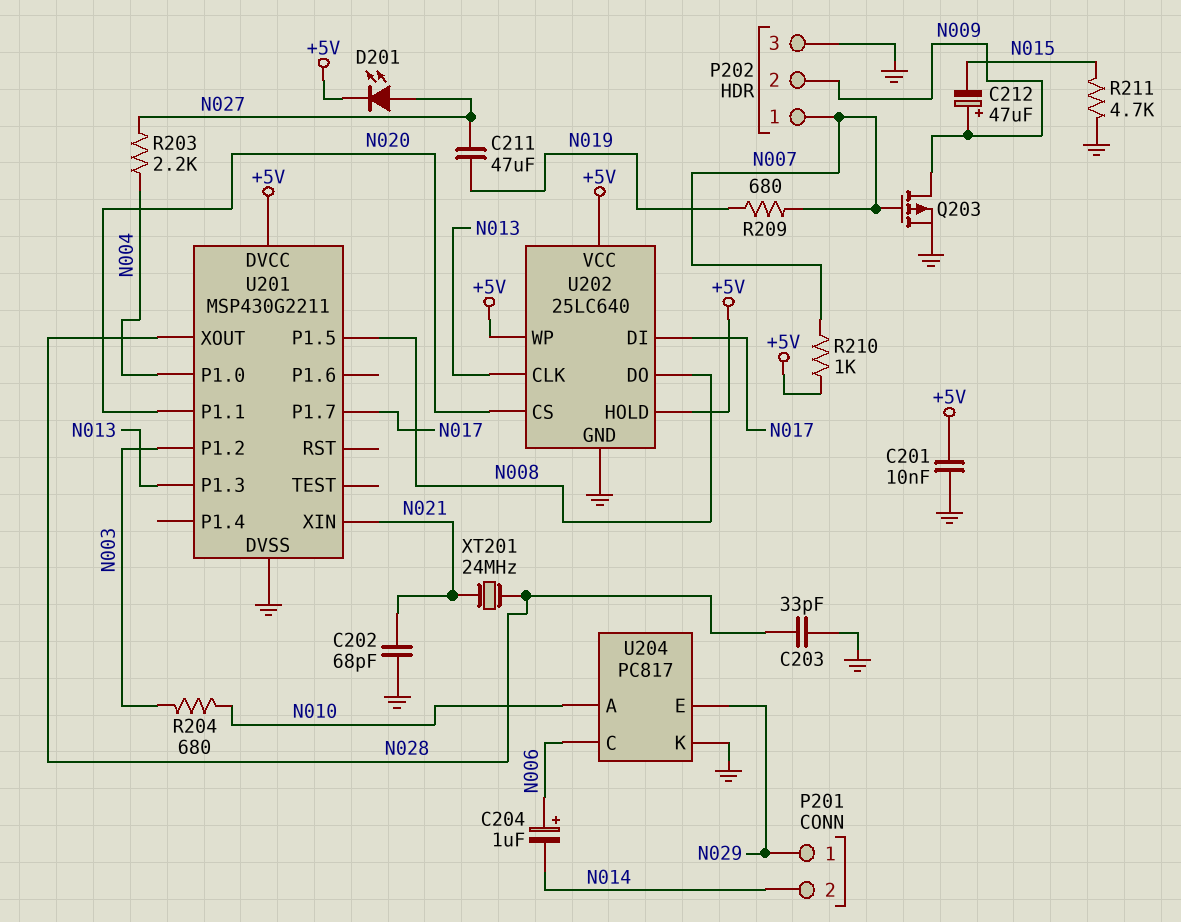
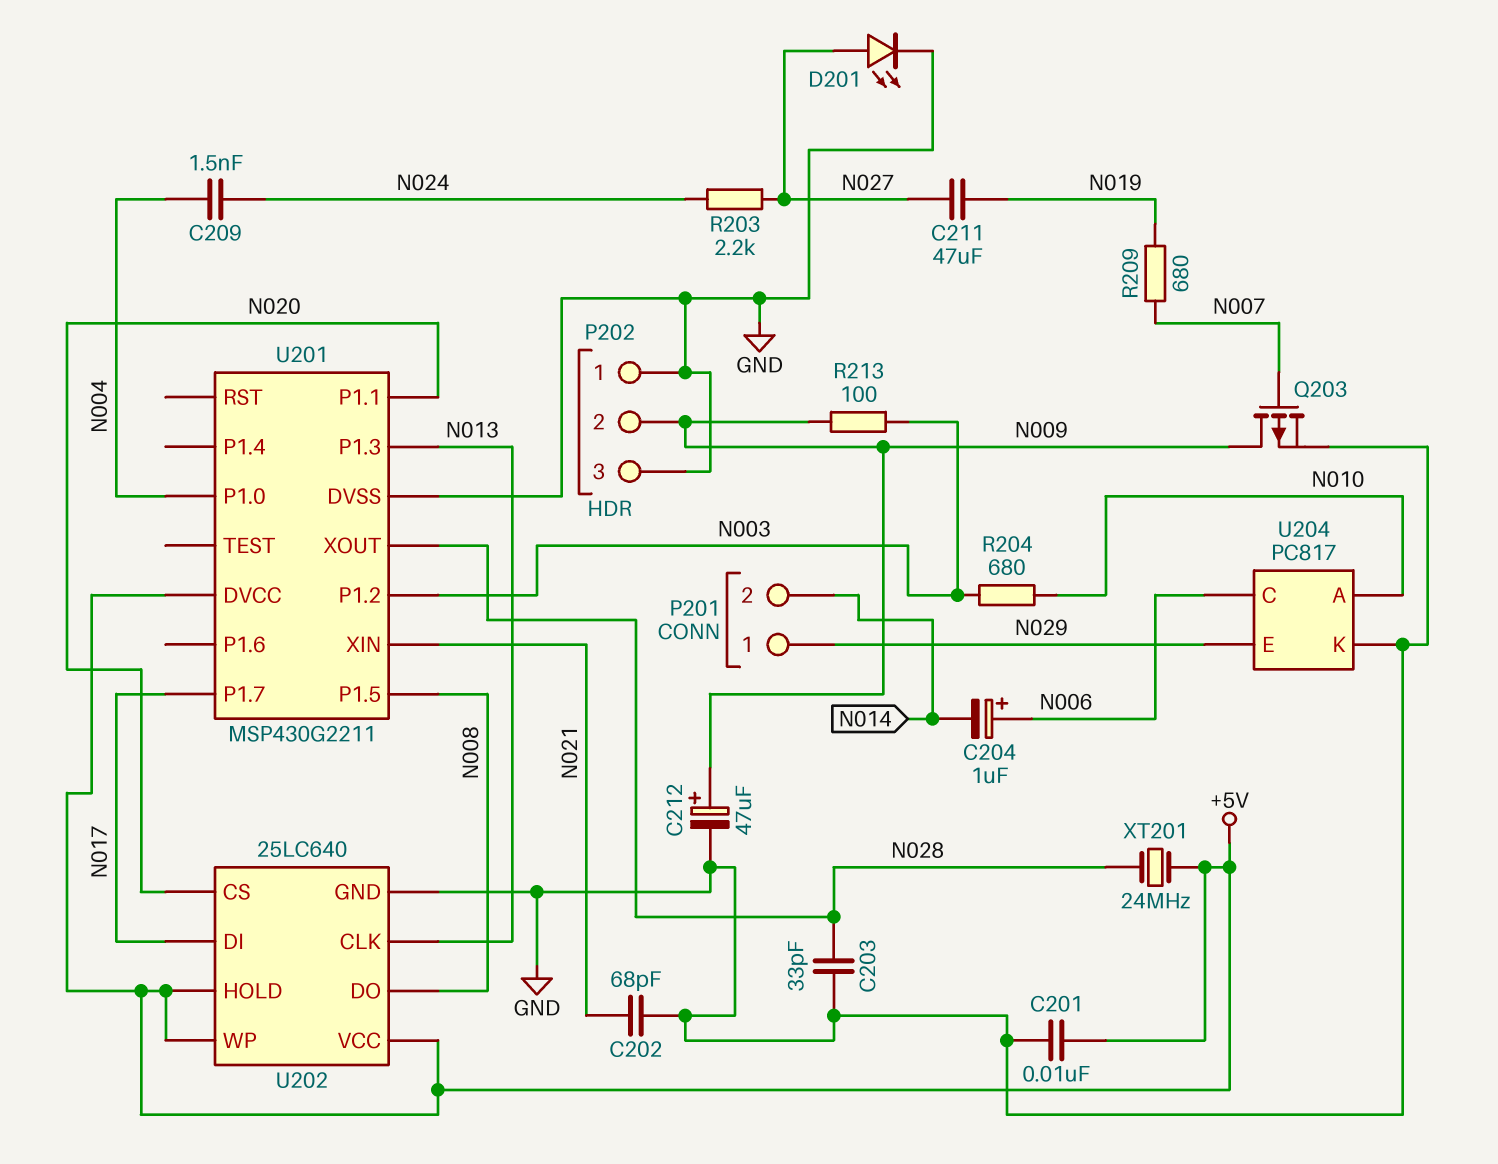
C209: none -> 1.5nF (N004, N024)
C212: 47uF (plus N009, minus N015) -> 47uF (plus N009, minus GND)
D201: LED (A N027, K +5V) -> LED (A N027, K GND)
P202 pin 1: N007 -> GND
R203: 2.2k (N004, N027) -> 2.2k (N024, N027)
R210: 1k (+5V, N007) -> none
R211: 4.7k (GND, N015) -> none
R213: none -> 100 (N003, N009)
XT201: 24MHz (N021, N028) -> 24MHz (+5V, N028)

